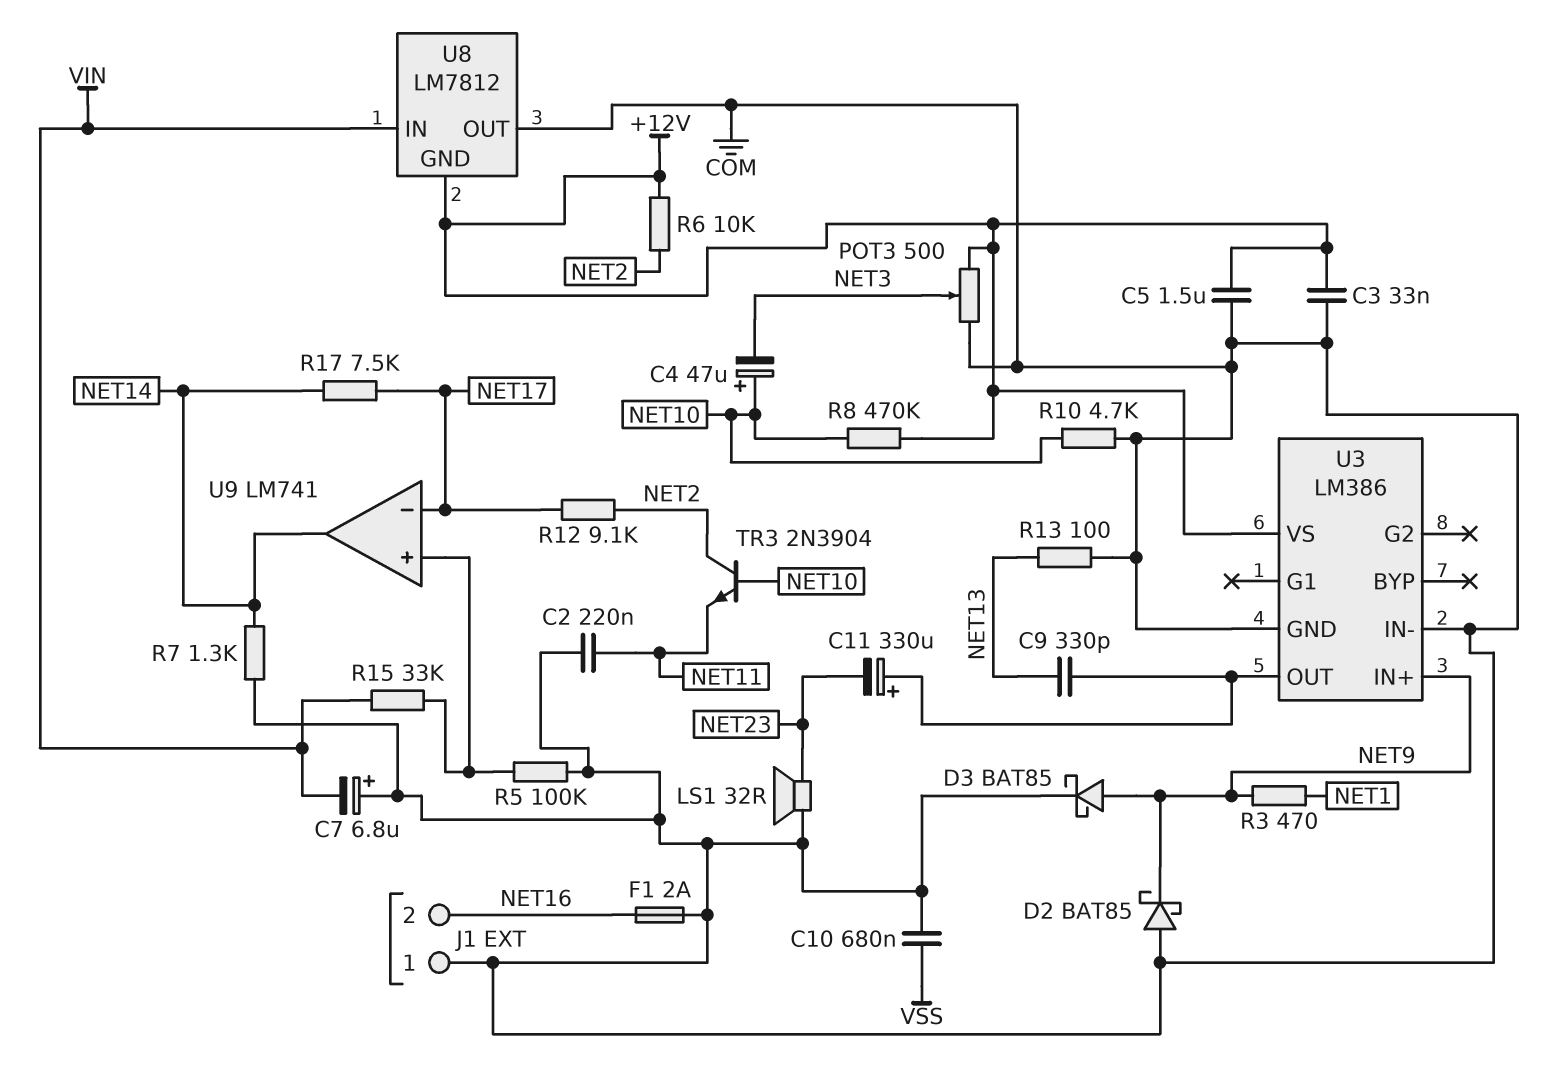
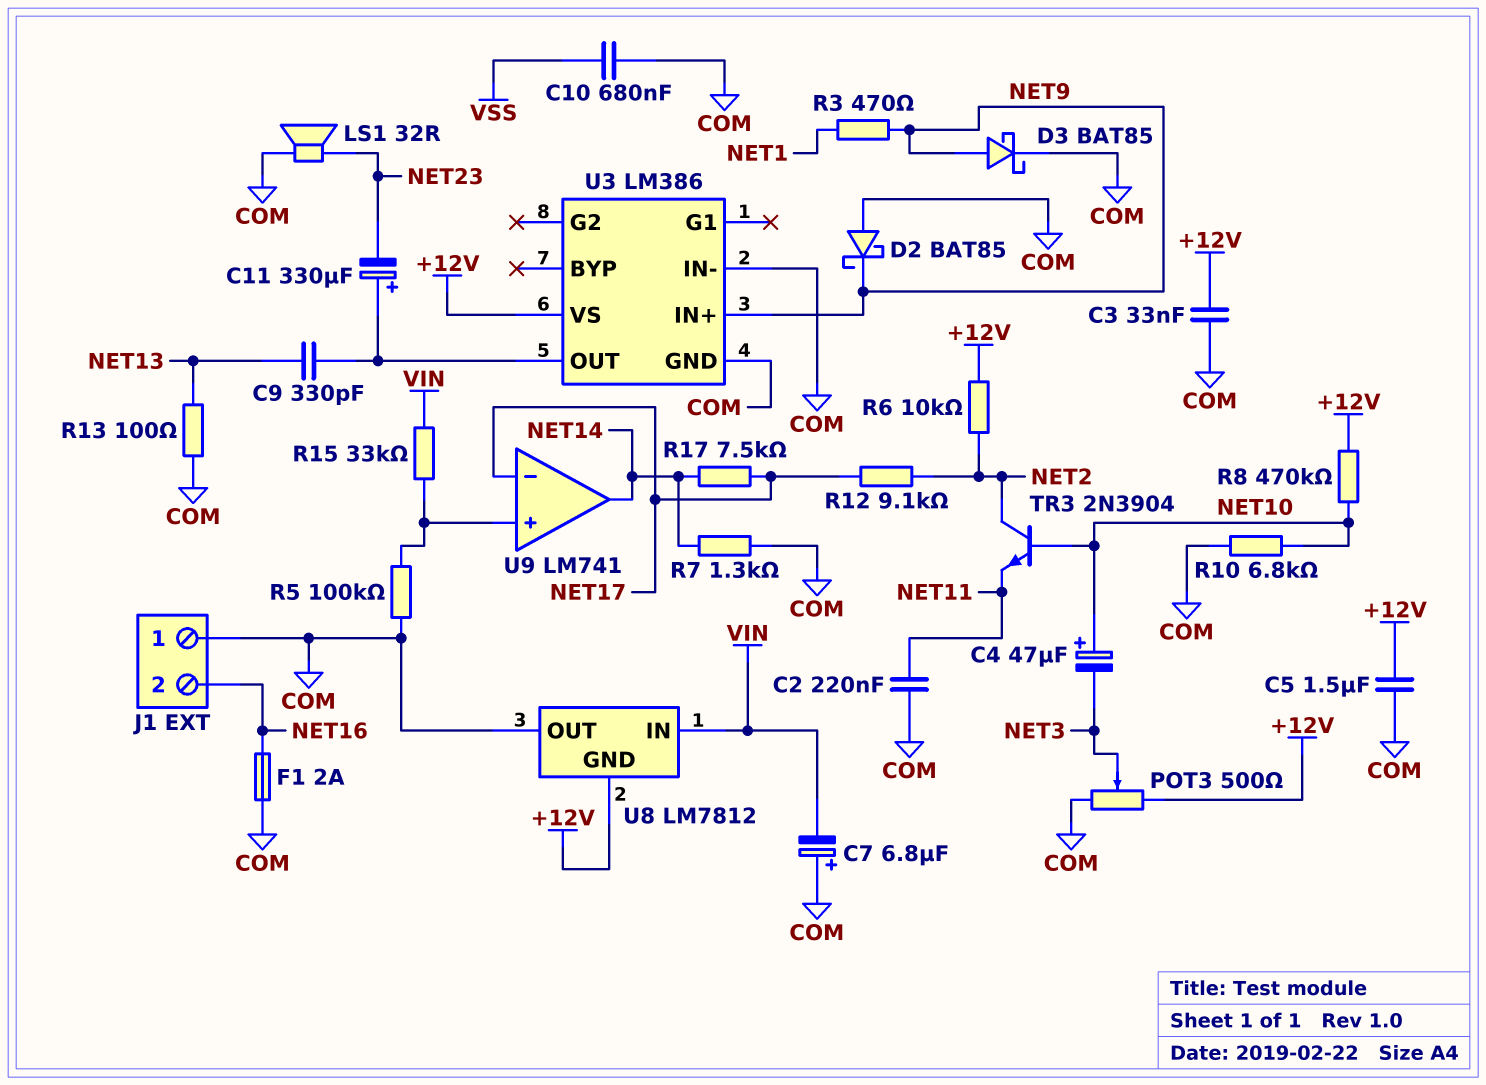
R10: 4.7k (COM, NET10) -> 6.8k (COM, NET10)

